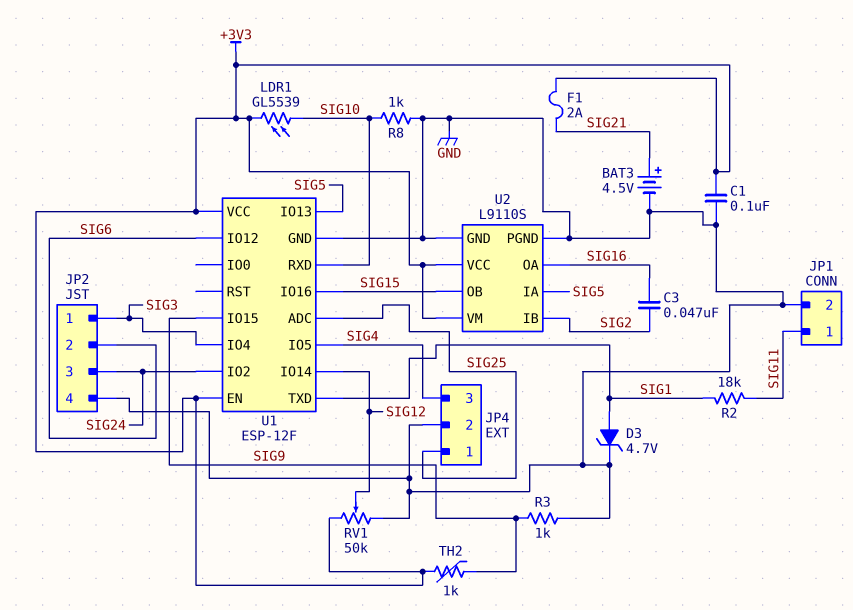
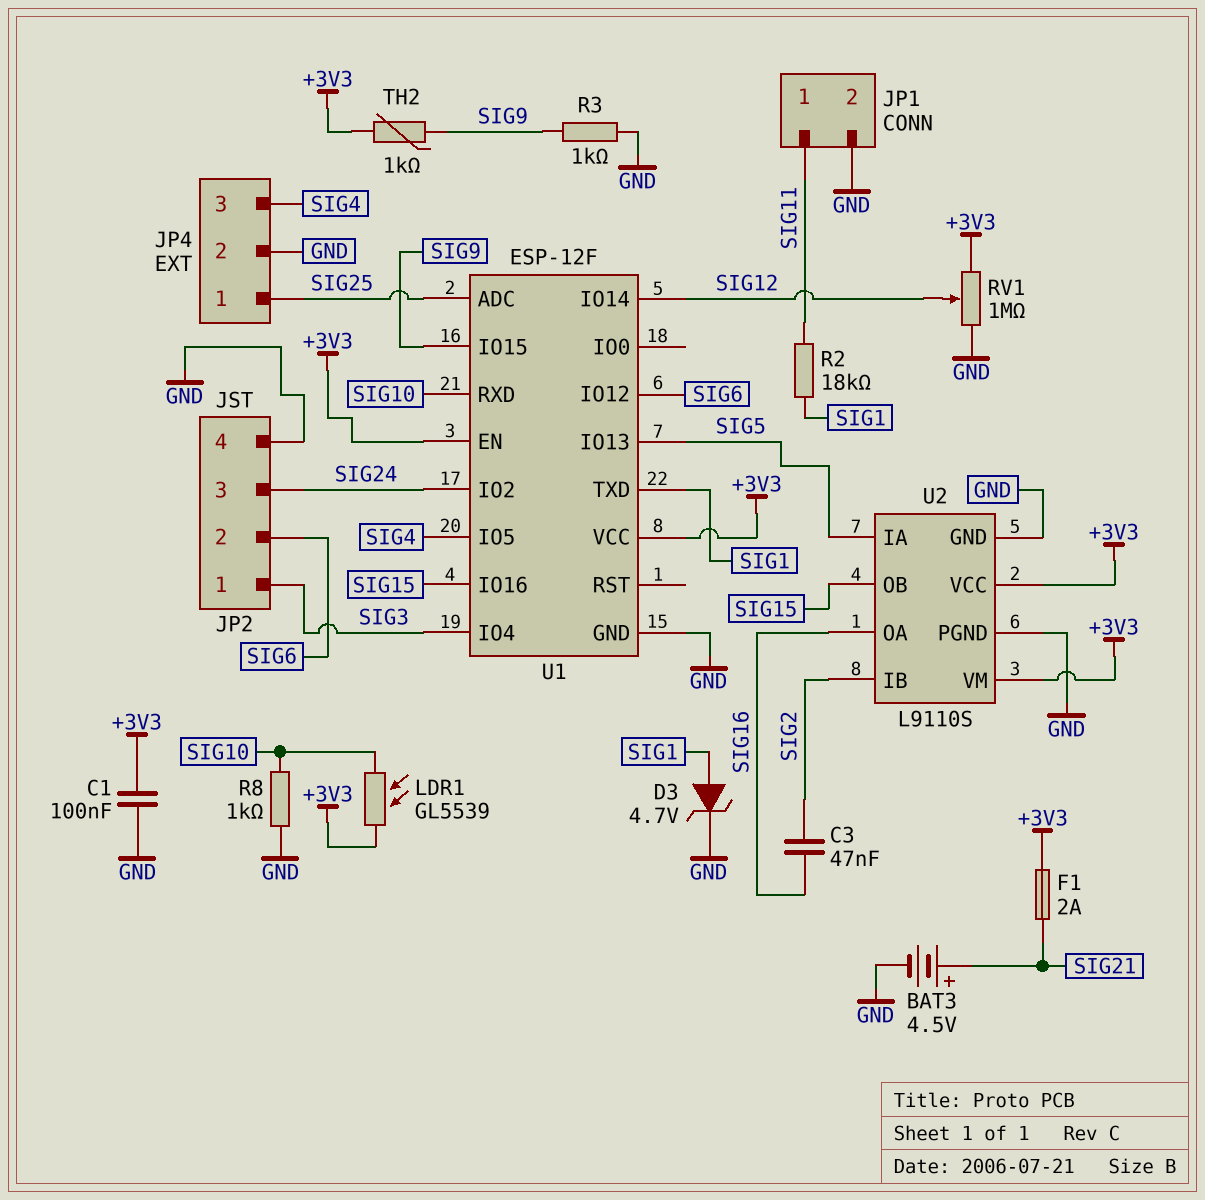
RV1: 50k (+3V3, GND, wiper SIG12) -> 1M (+3V3, GND, wiper SIG12)

